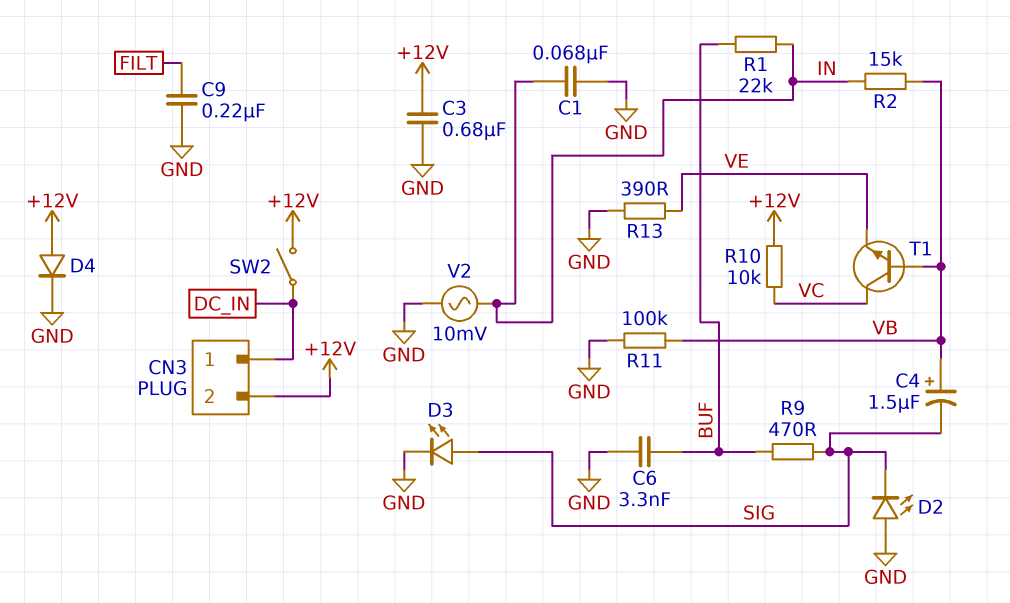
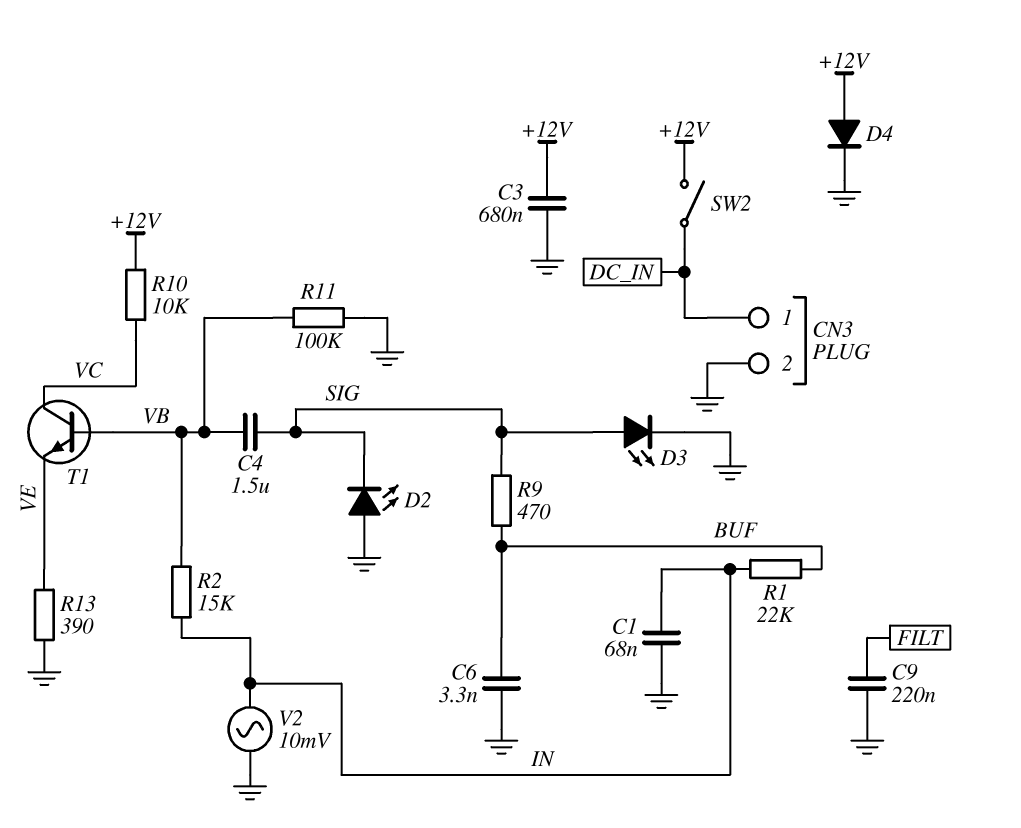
C4: 1.5uF (plus VB, minus SIG) -> 1.5uF (SIG, VB)
CN3 pin 2: +12V -> GND

